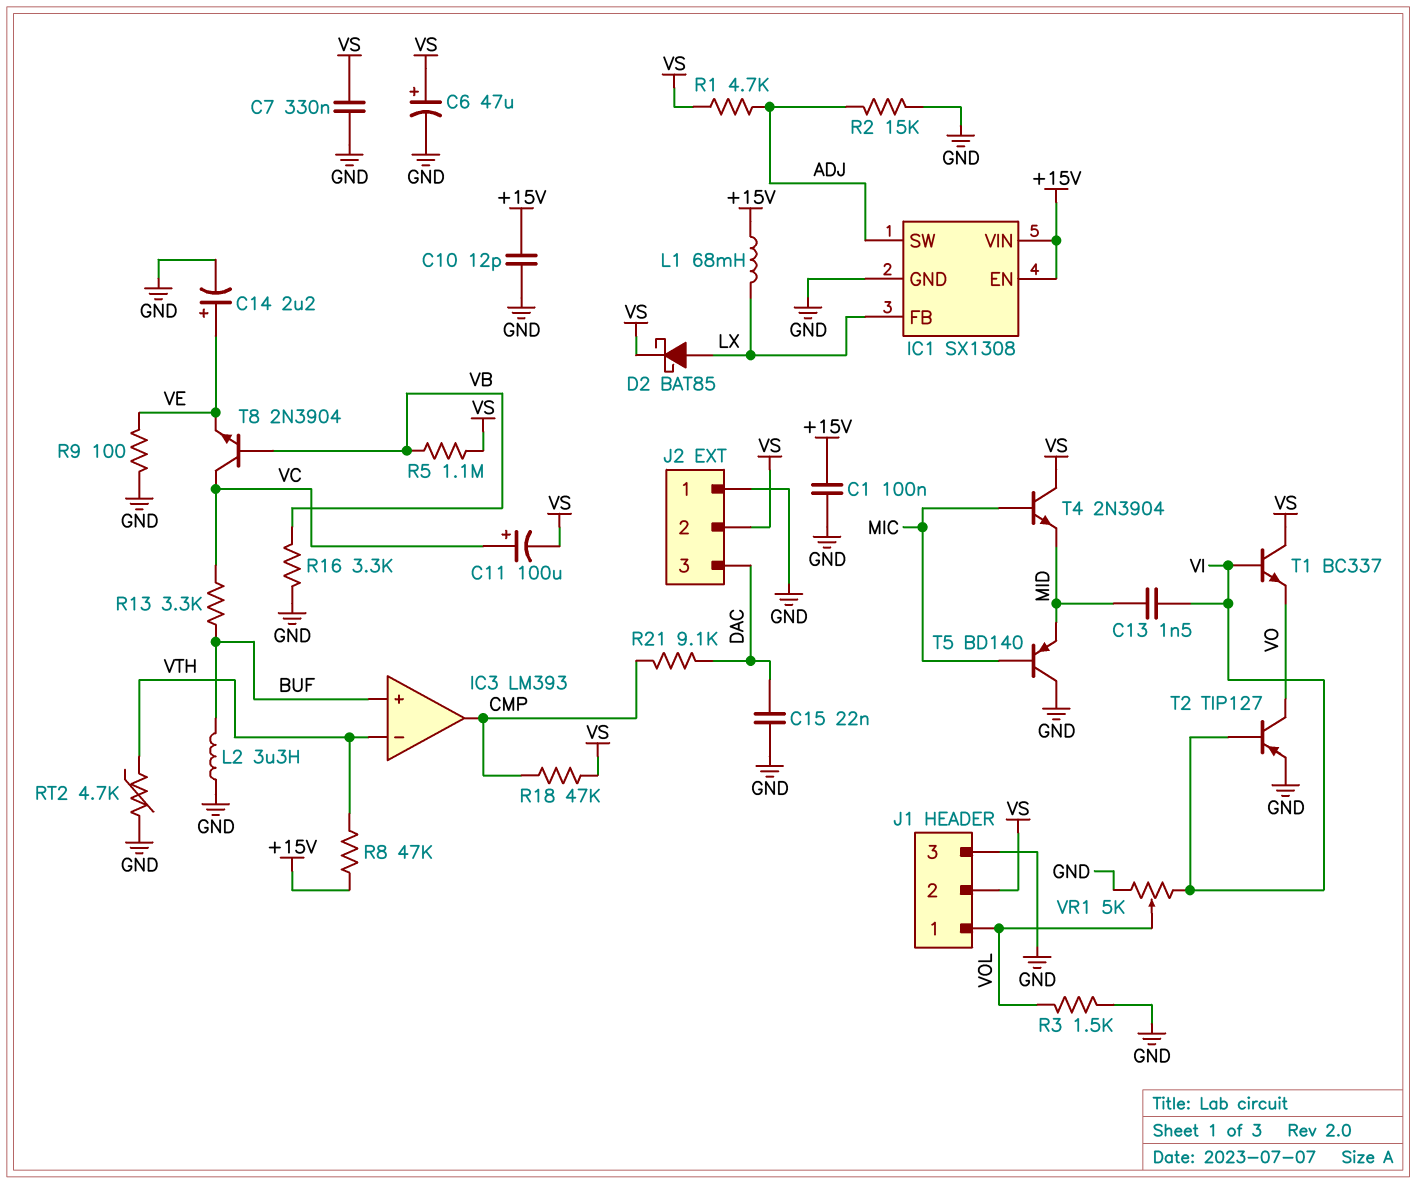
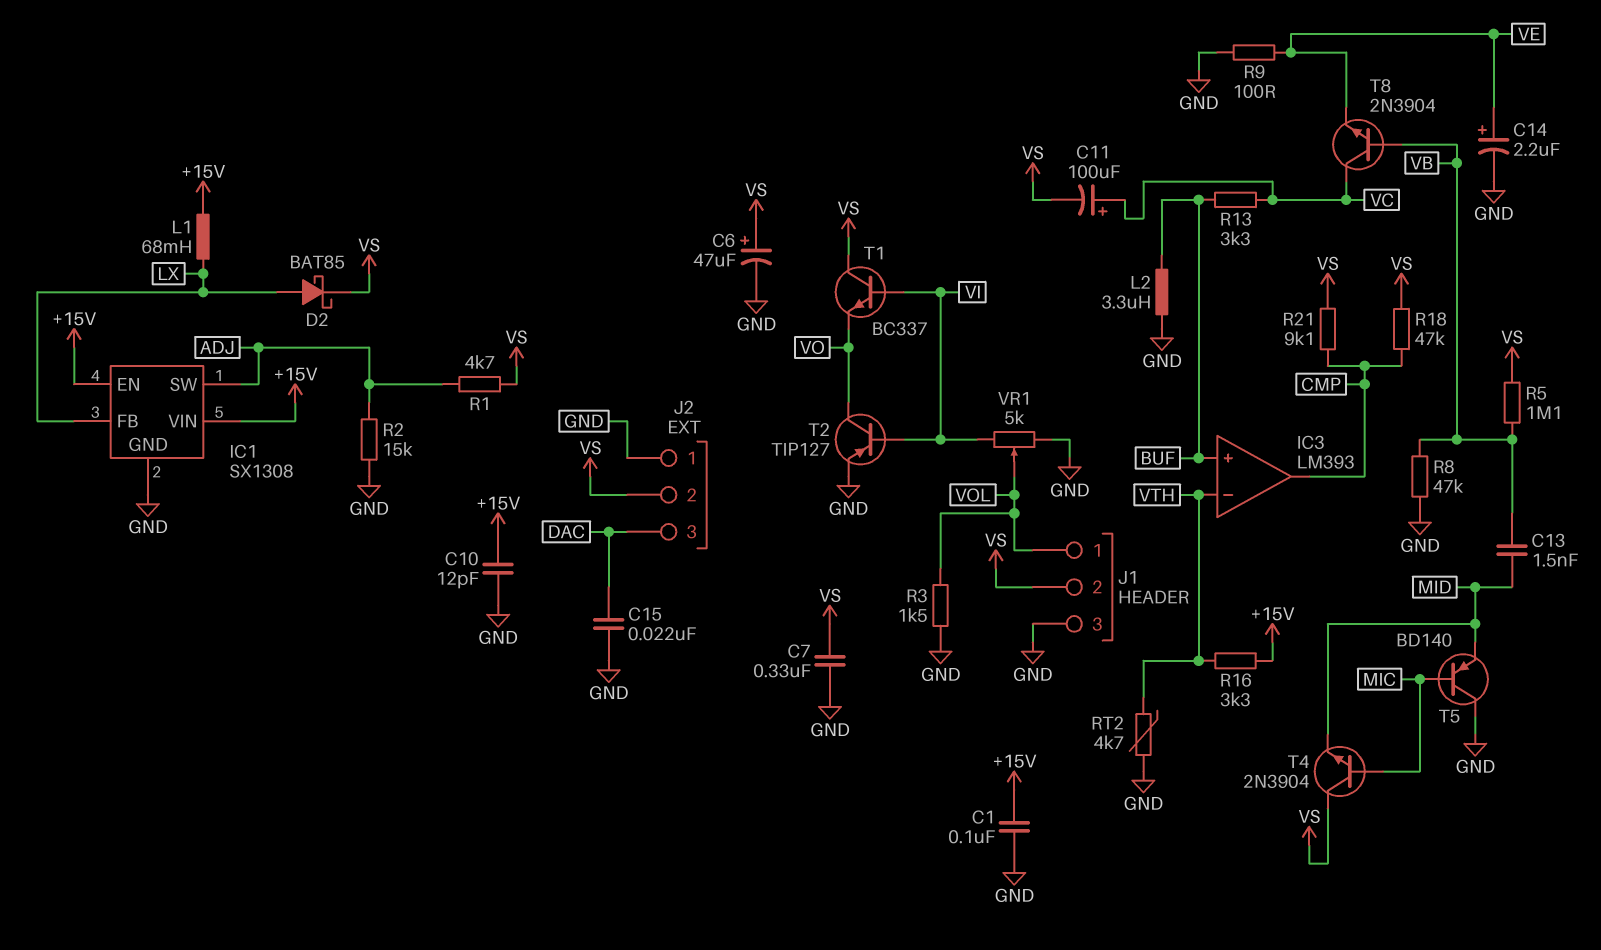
C13: 1.5nF (MID, VI) -> 1.5nF (MID, VB)
R8: 47k (+15V, VTH) -> 47k (GND, VB)
R16: 3.3k (GND, VB) -> 3.3k (+15V, VTH)
R21: 9.1k (CMP, DAC) -> 9.1k (CMP, VS)

